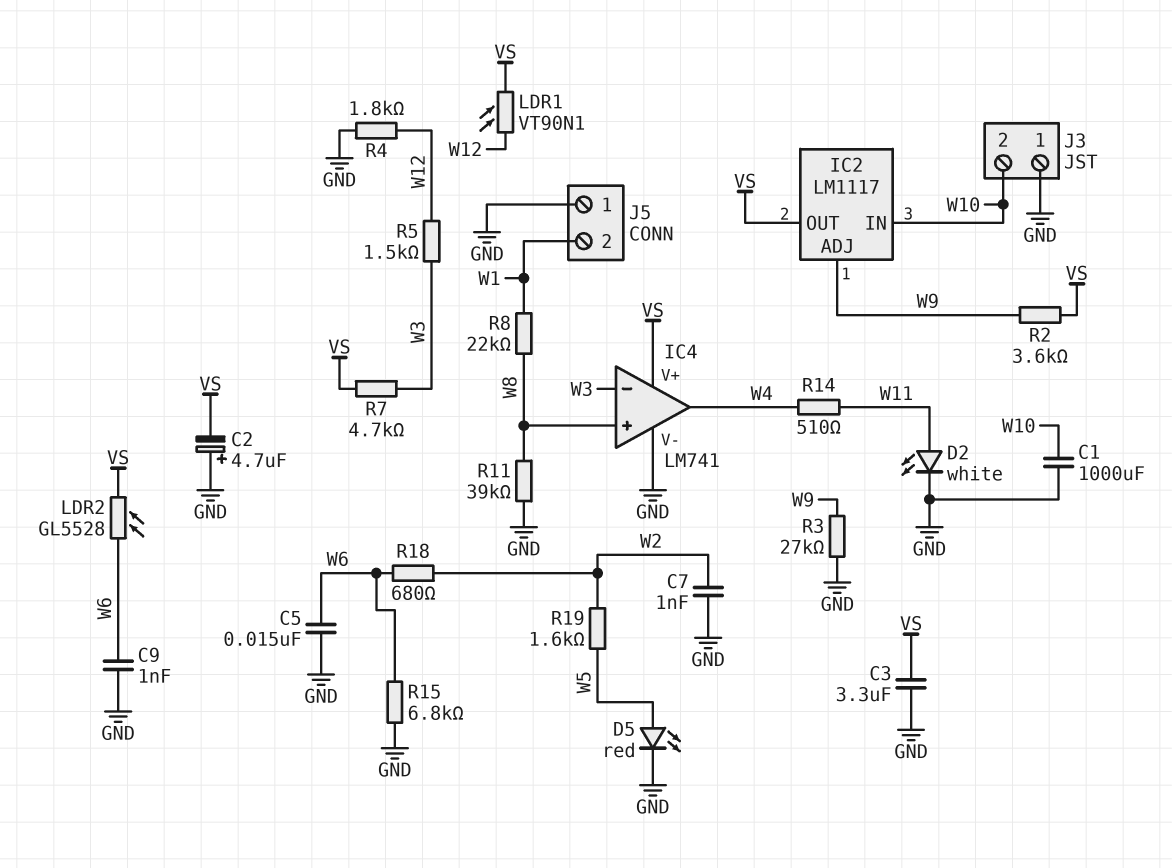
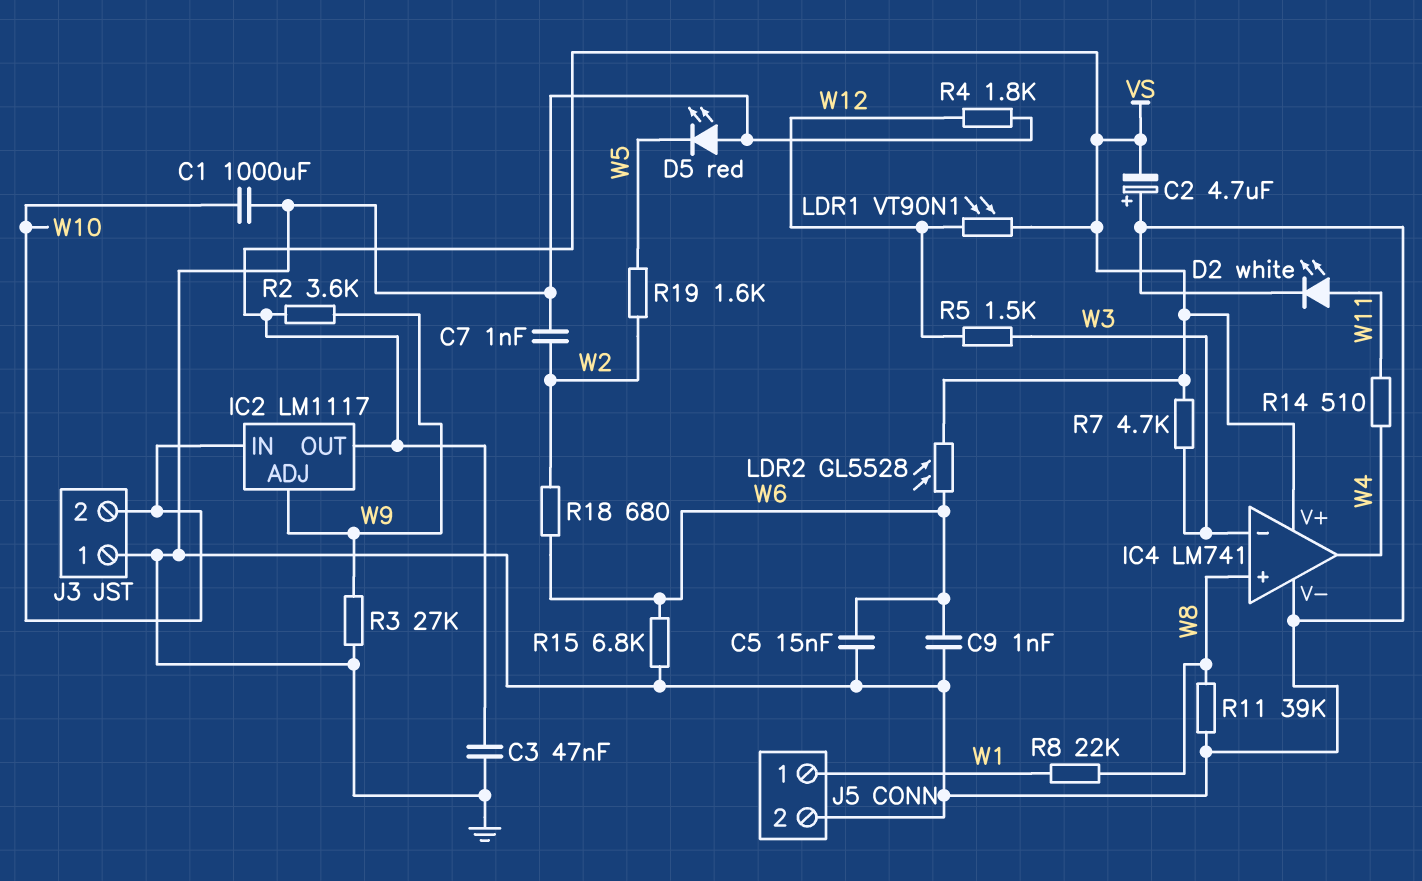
C3: 3.3uF (GND, VS) -> 47nF (GND, VS)
D5: LED red (A W5, K GND) -> LED red (A GND, K W5)
J5 pin 1: GND -> W1
J5 pin 2: W1 -> GND

